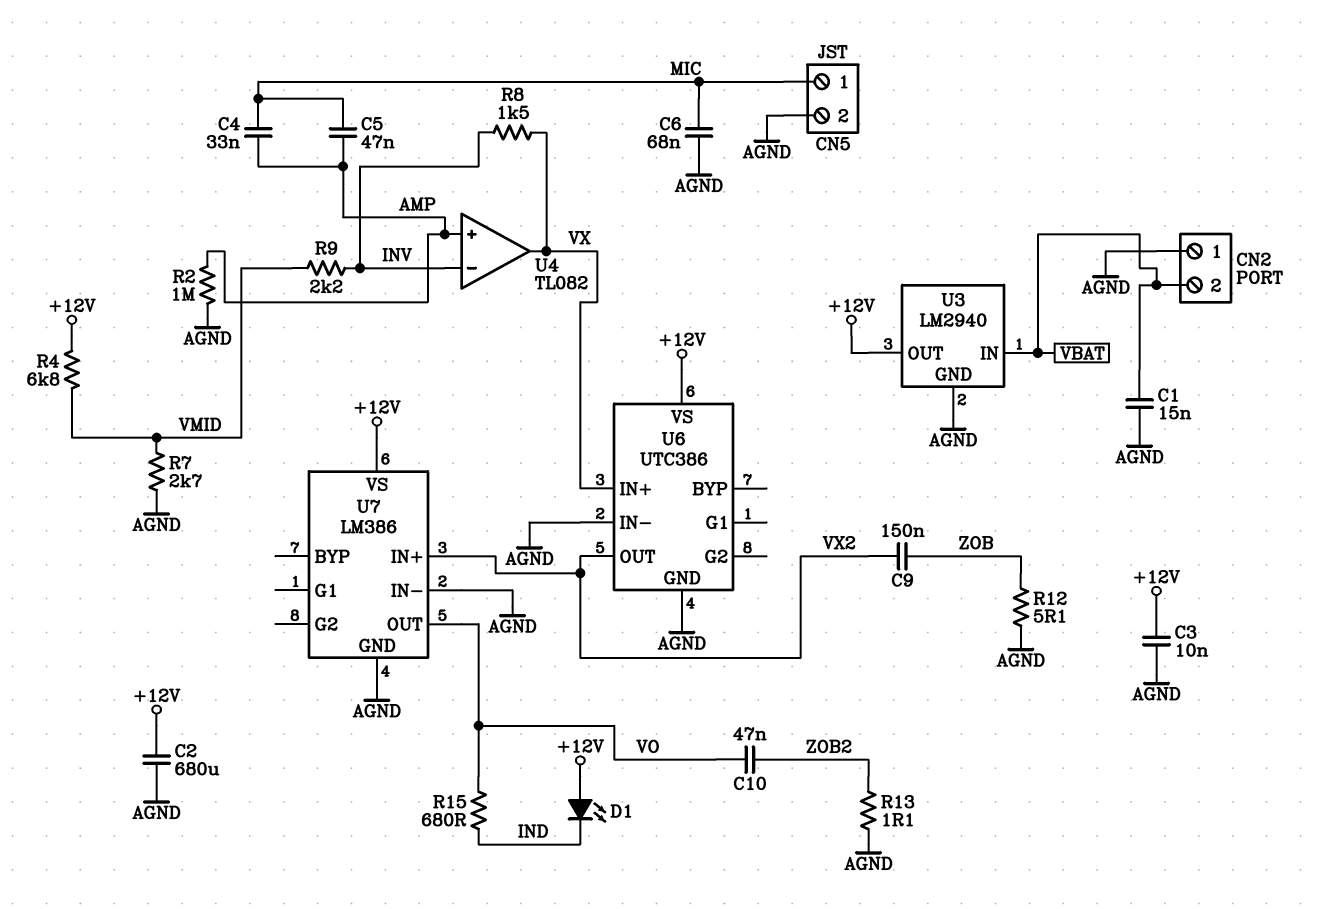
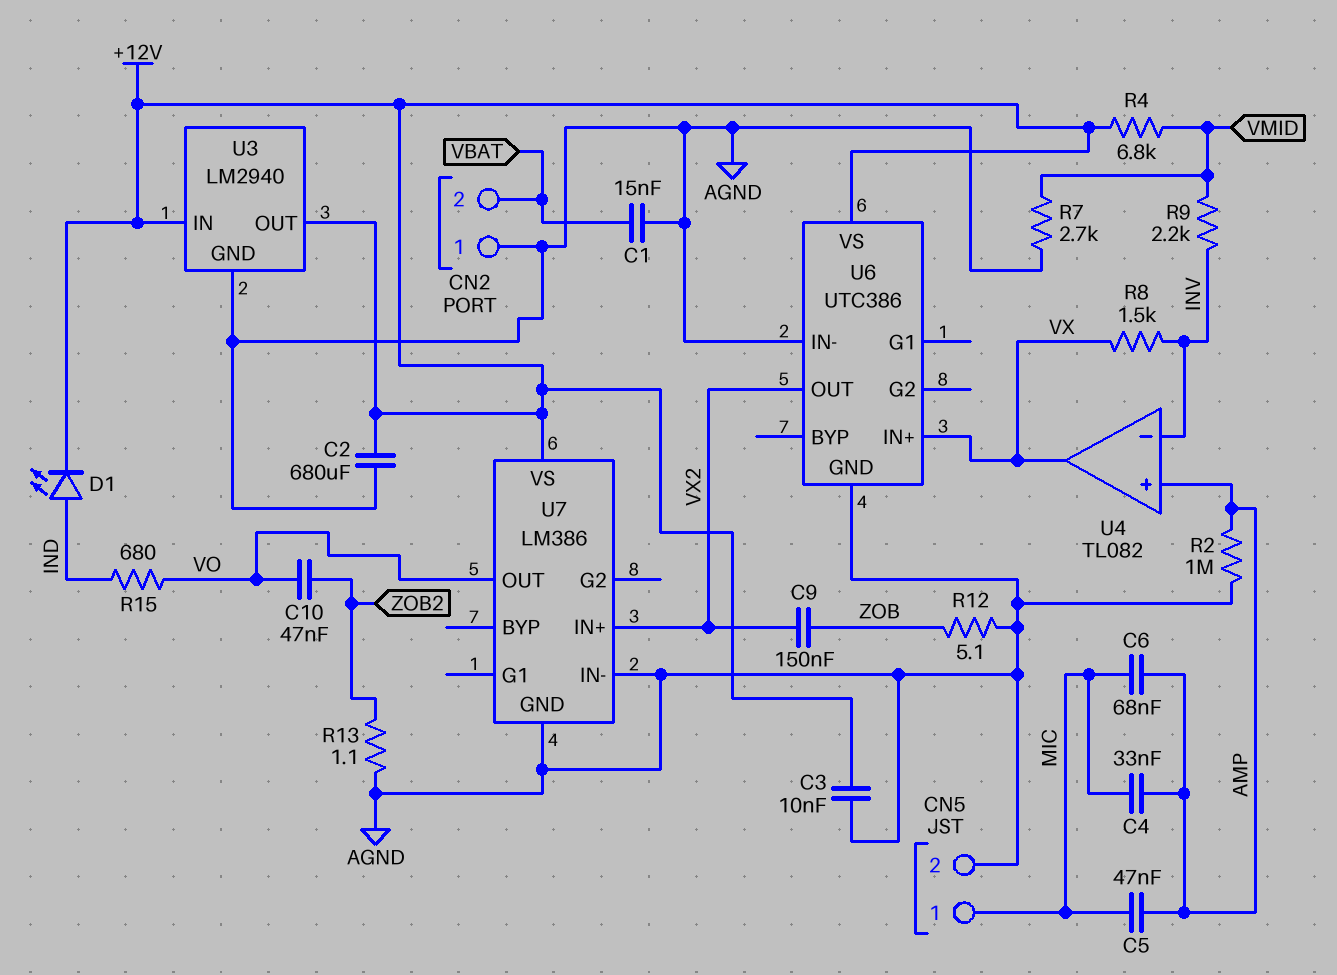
C6: 68nF (AGND, MIC) -> 68nF (AMP, MIC)
D1: LED (A +12V, K IND) -> LED (A IND, K +12V)
U3 pin IN: VBAT -> +12V

